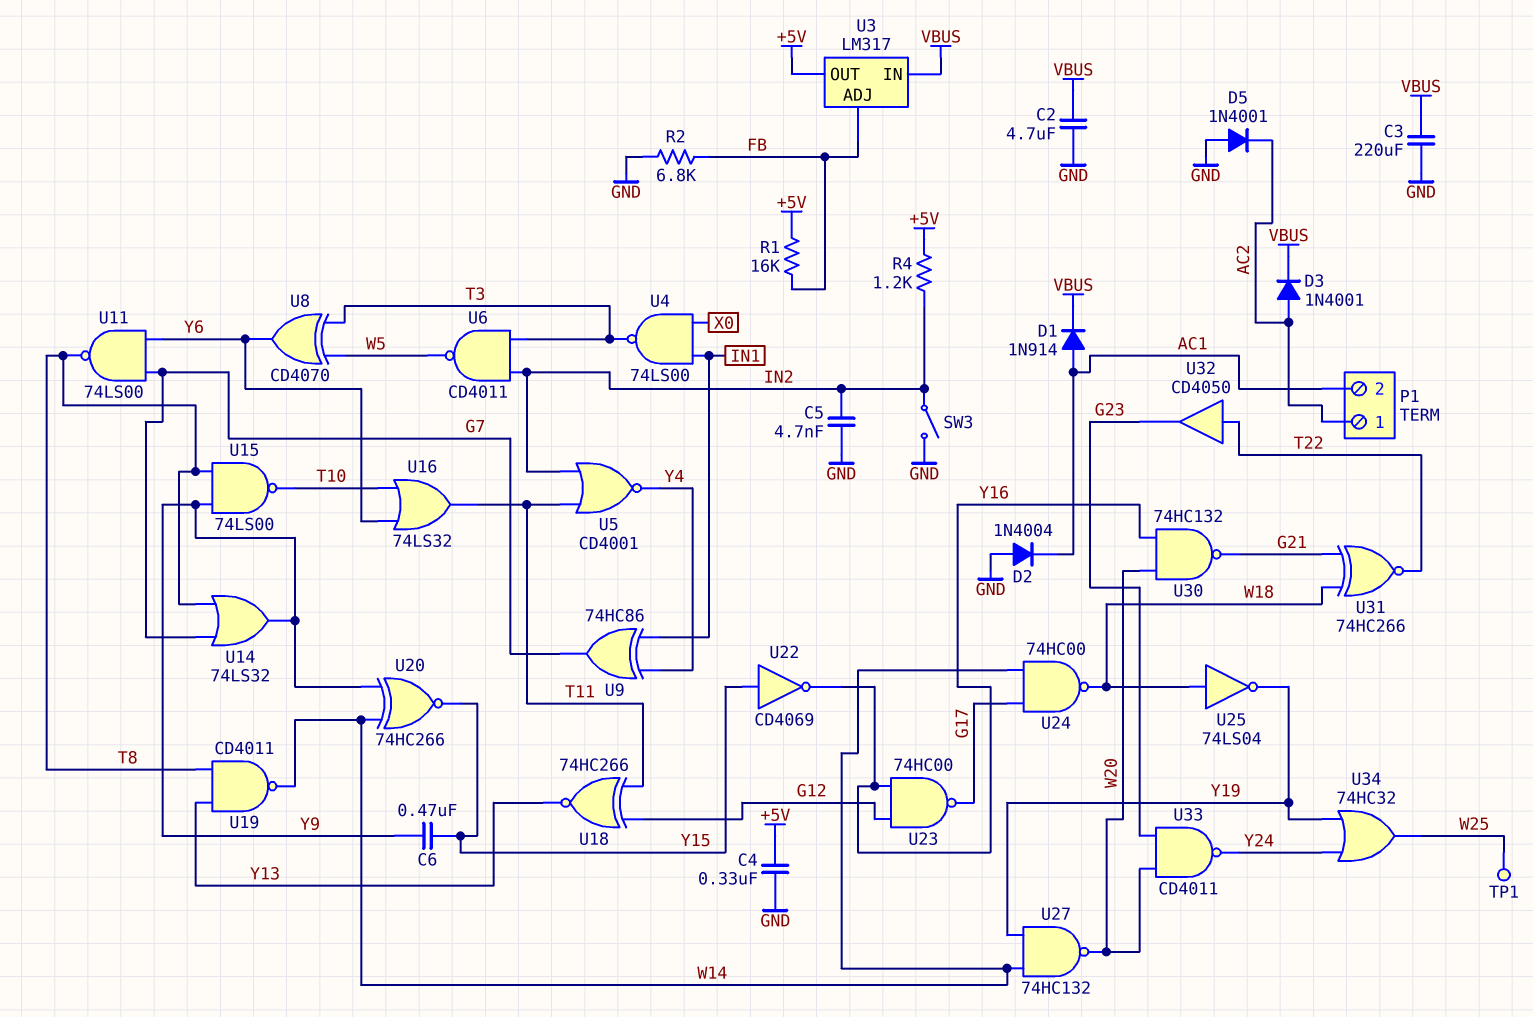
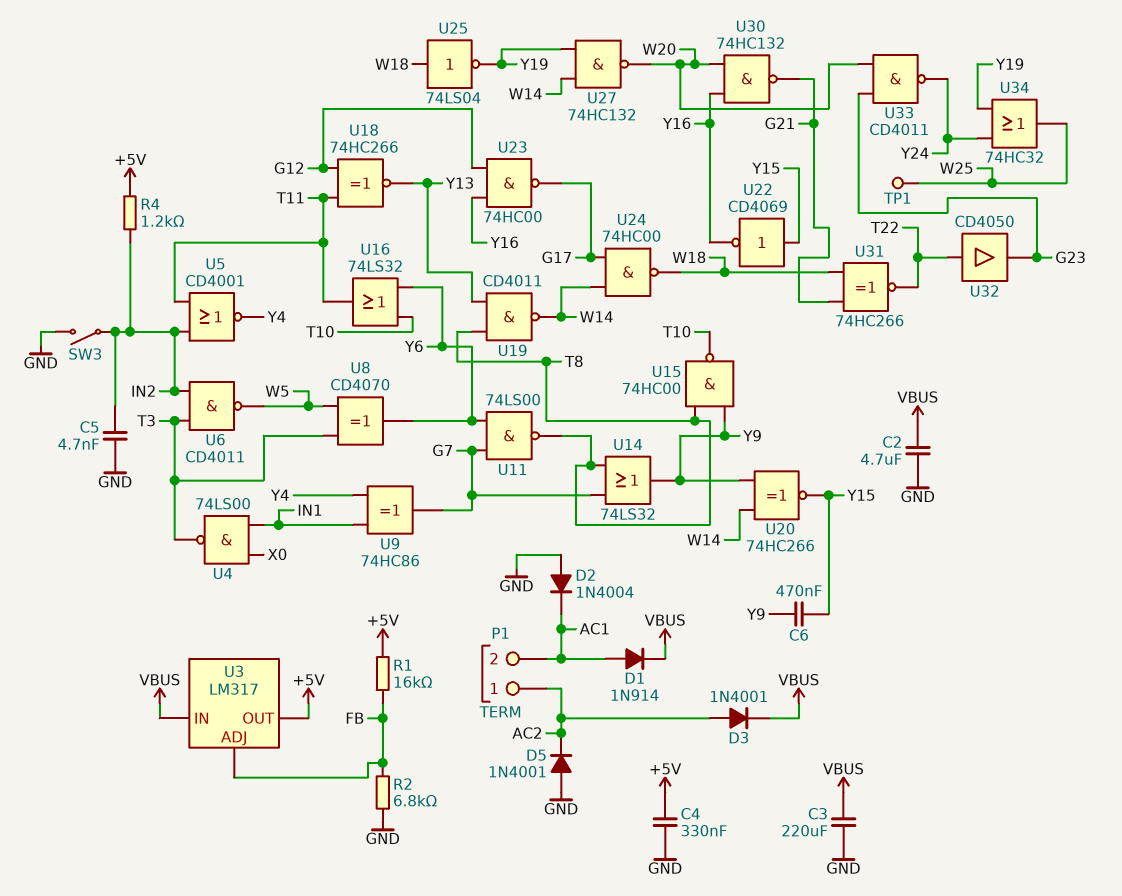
U15: NAND 74LS00 (in T8, in Y9, out T10) -> NAND 74HC00 (in T8, in Y9, out T10)

